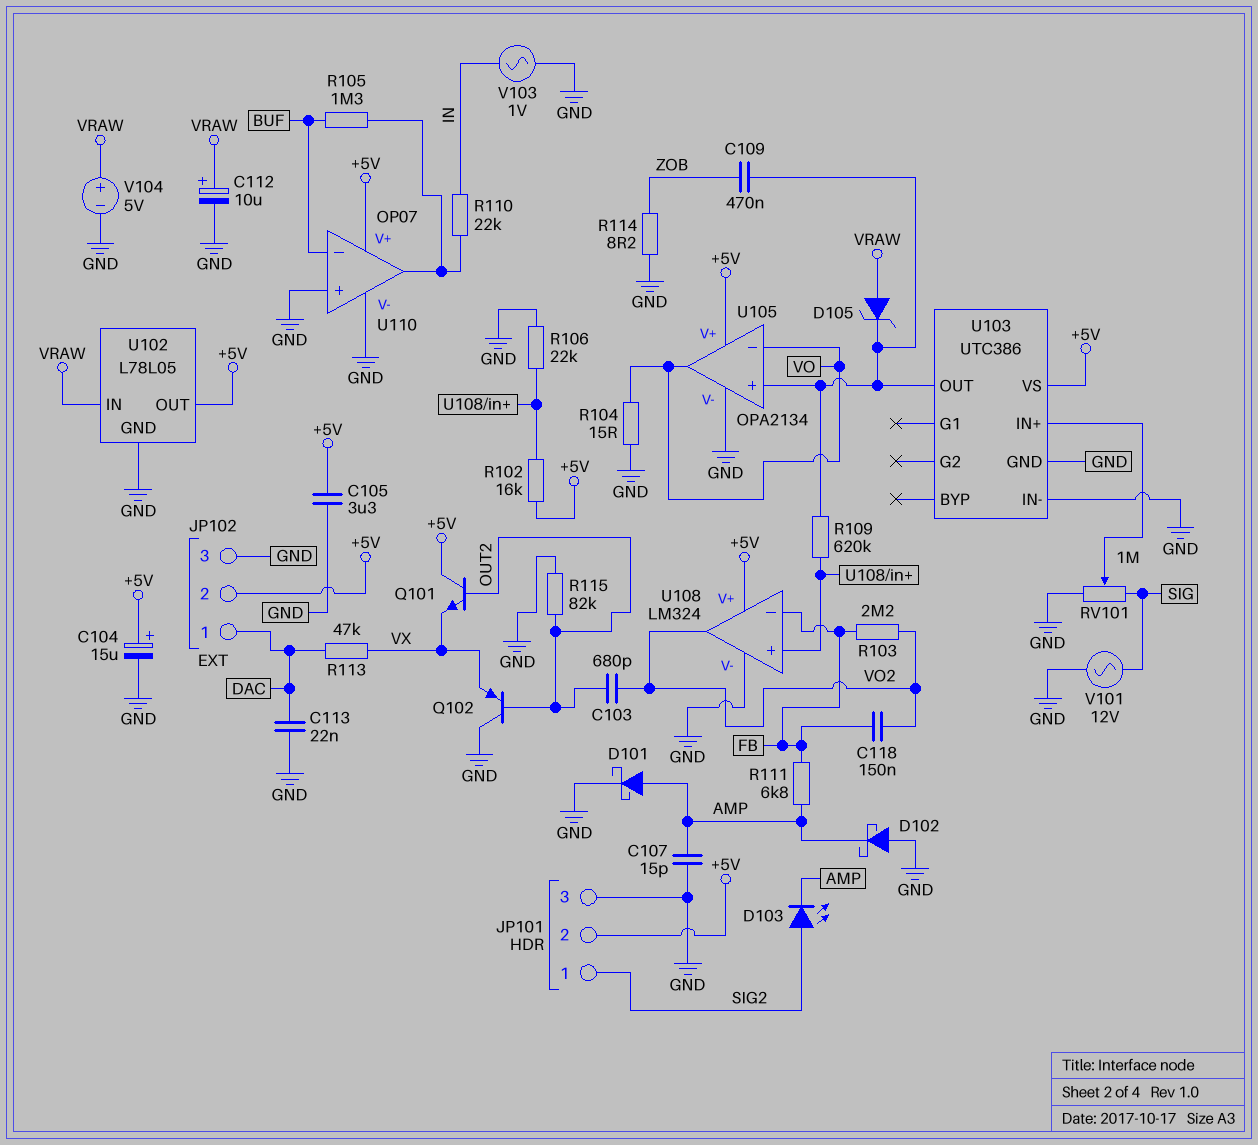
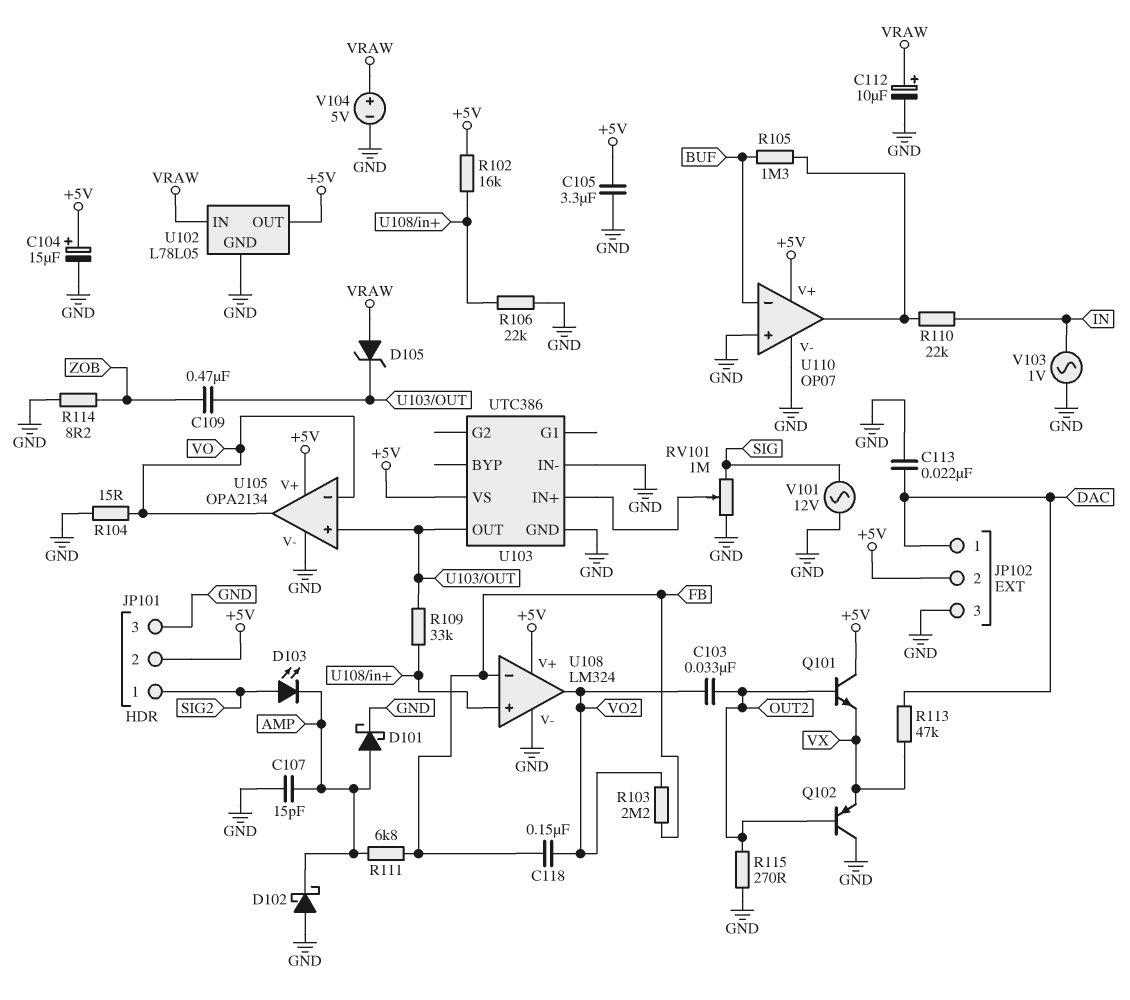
C103: 680pF (OUT2, VO2) -> 33nF (OUT2, VO2)
R109: 620k (U103/OUT, U108/in+) -> 33k (U103/OUT, U108/in+)
R115: 82k (GND, OUT2) -> 270 (GND, OUT2)

